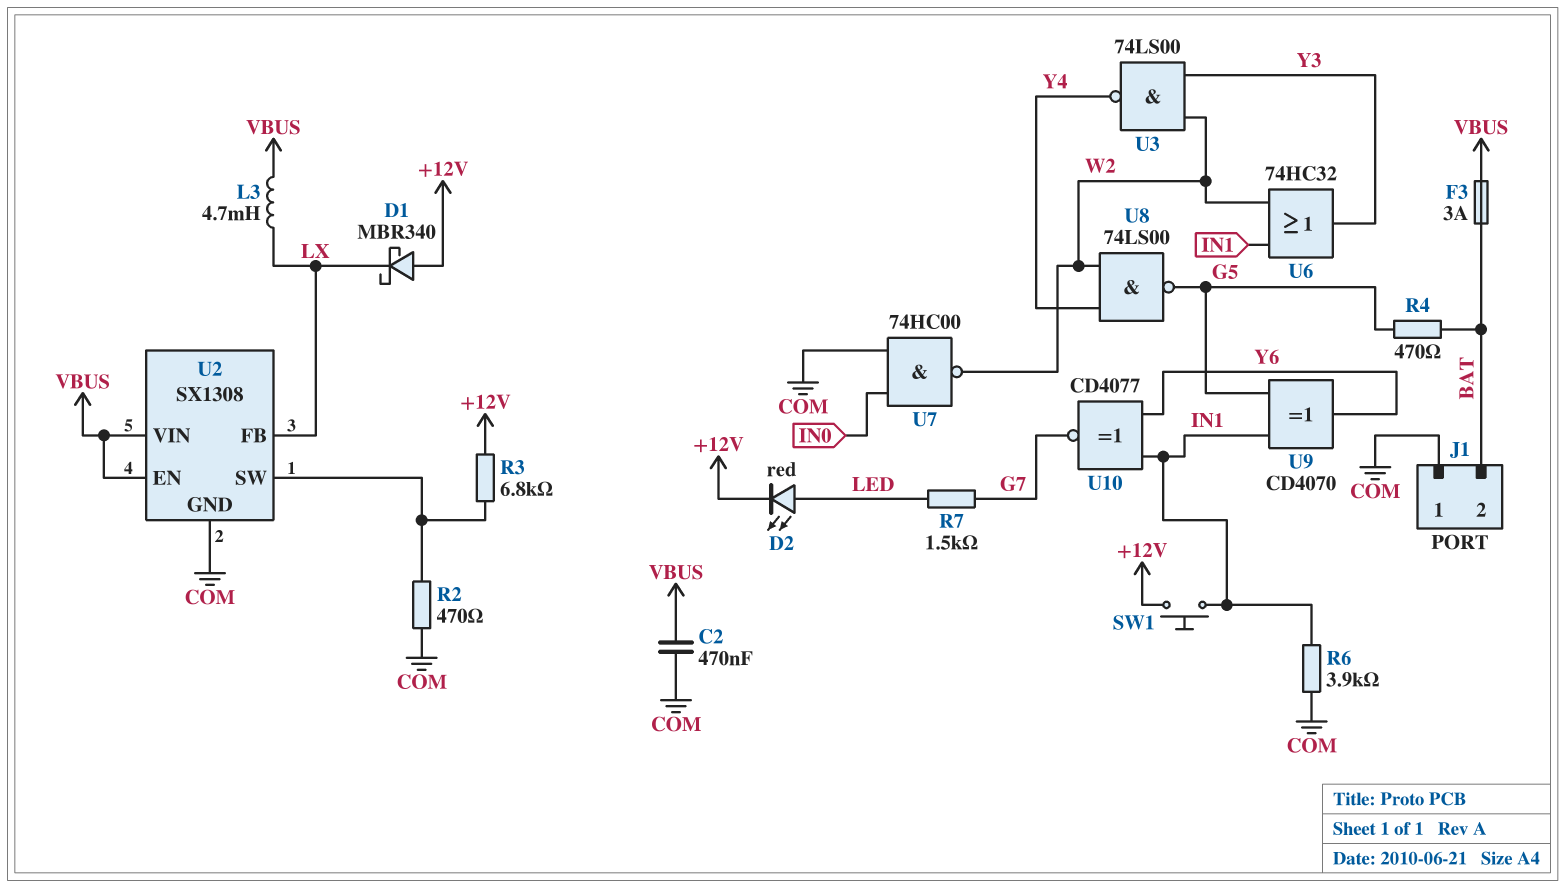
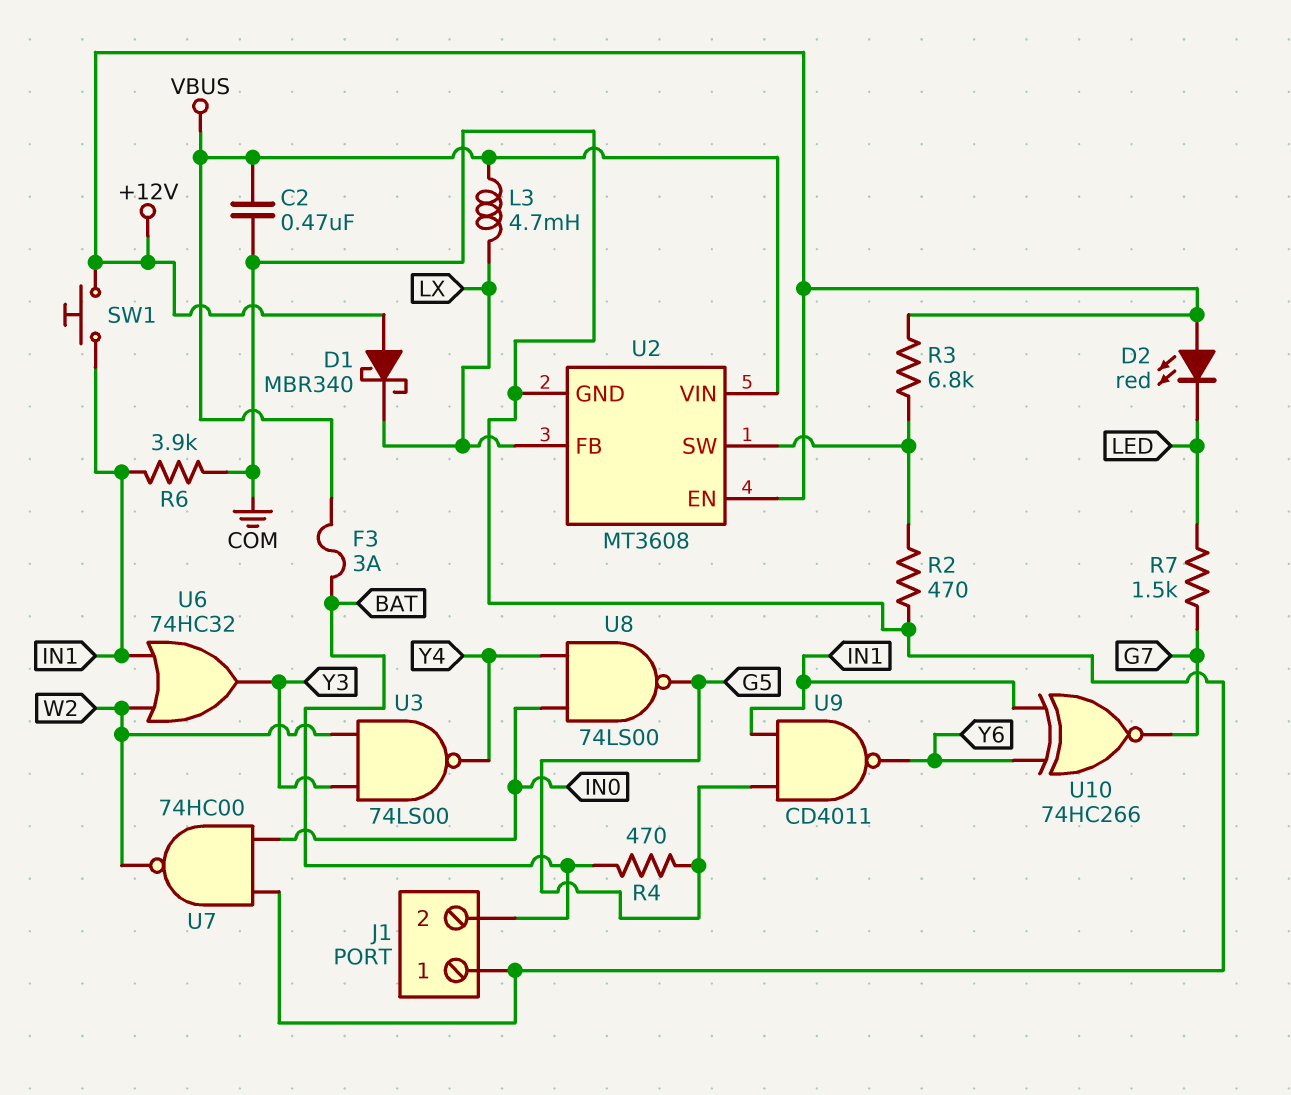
D2: LED red (A LED, K +12V) -> LED red (A +12V, K LED)
U2: SX1308 -> MT3608
U2 pin EN: VBUS -> +12V
U8: NAND 74LS00 (in W2, in Y4, out G5) -> NAND 74LS00 (in IN0, in Y4, out G5)
U9: XOR CD4070 (in G5, in IN1, out Y6) -> NAND CD4011 (in G5, in IN1, out Y6)
U10: XNOR CD4077 (in IN1, in Y6, out G7) -> XNOR 74HC266 (in IN1, in Y6, out G7)

